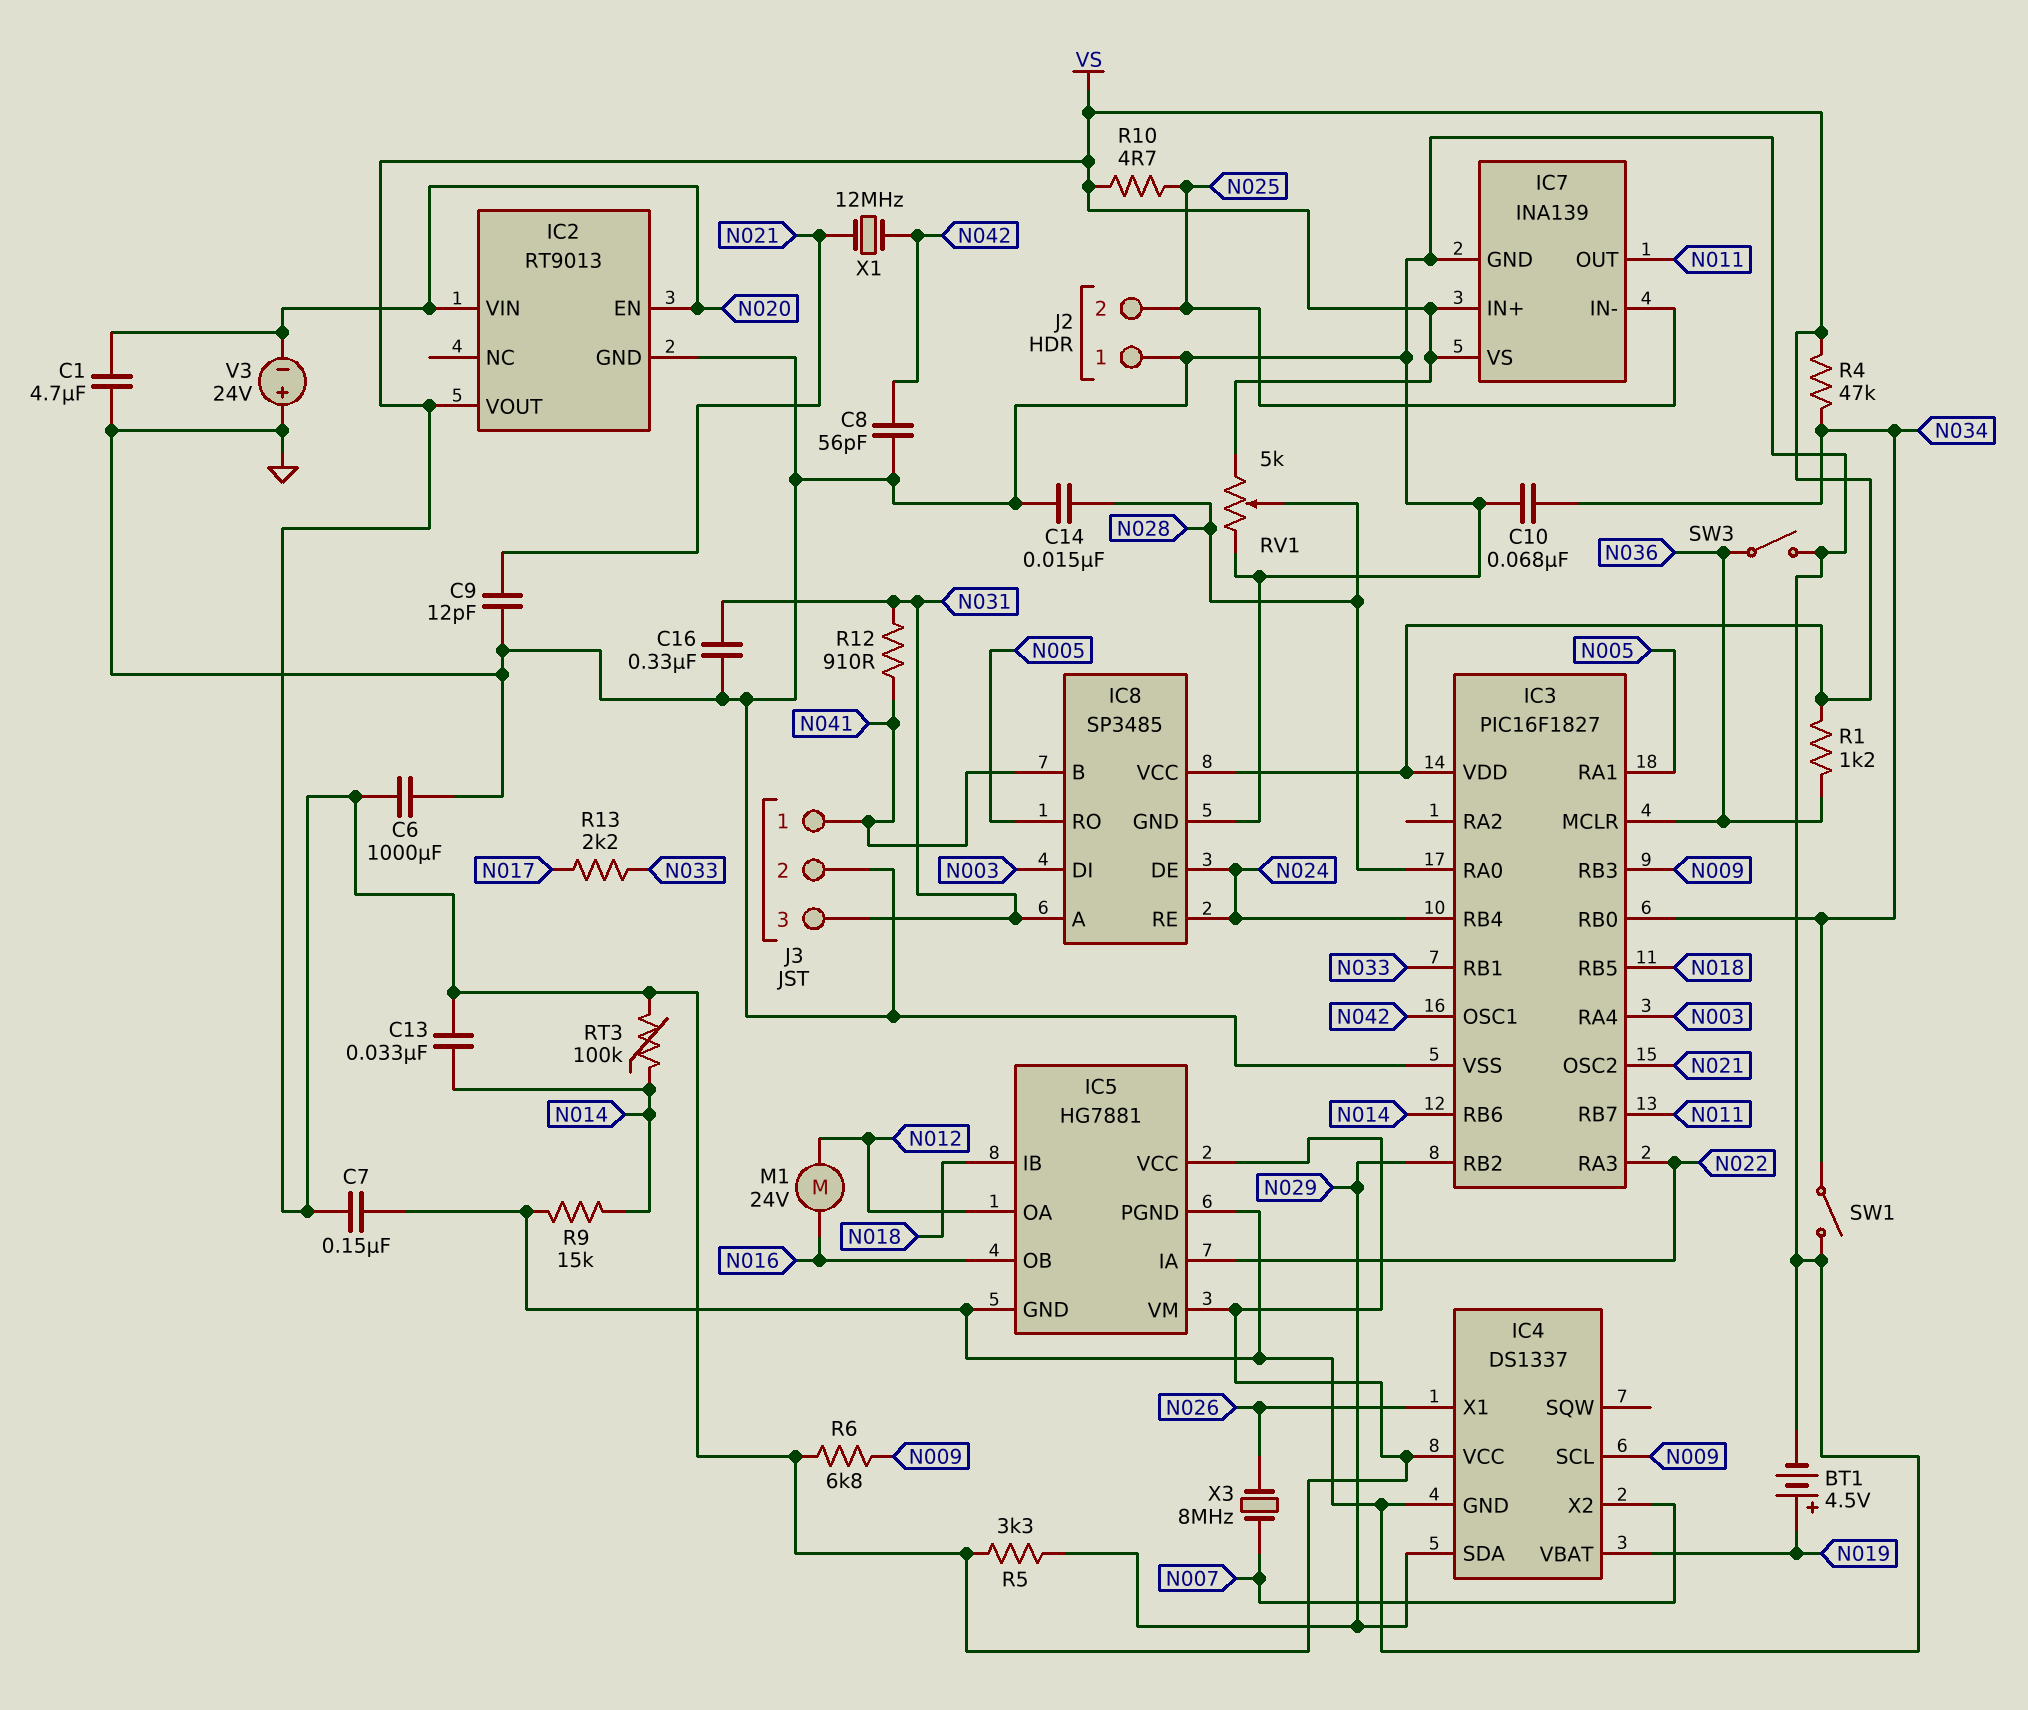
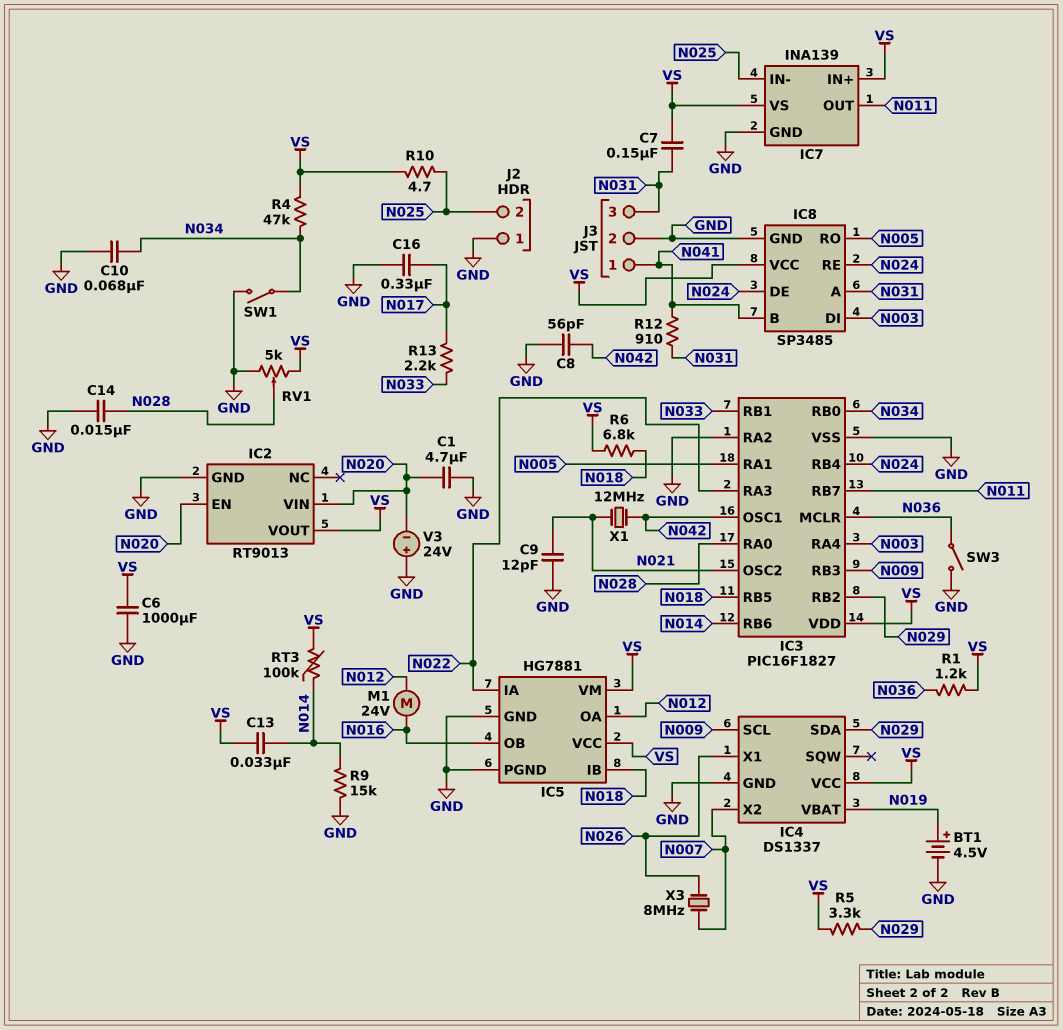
C7: 150nF (GND, VS) -> 150nF (N031, VS)
C16: 330nF (GND, N031) -> 330nF (GND, N017)
IC3 pin RA2: none -> GND
R6: 6.8k (N009, VS) -> 6.8k (N018, VS)

